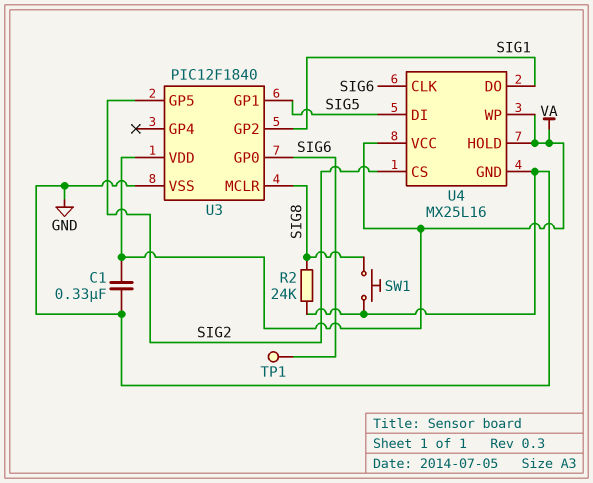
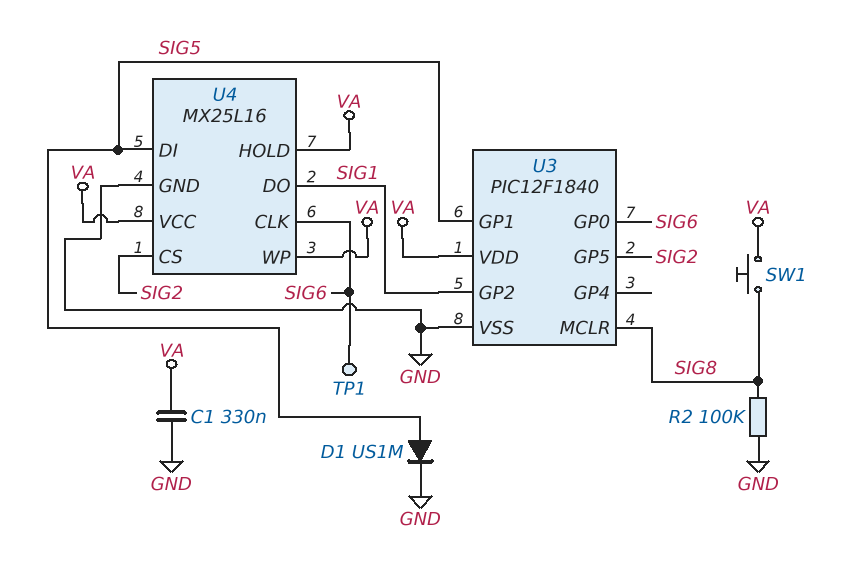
D1: none -> diode US1M (A SIG5, K GND)
R2: 24k (GND, SIG8) -> 100k (GND, SIG8)
SW1: button (GND, SIG8) -> button (SIG8, VA)

